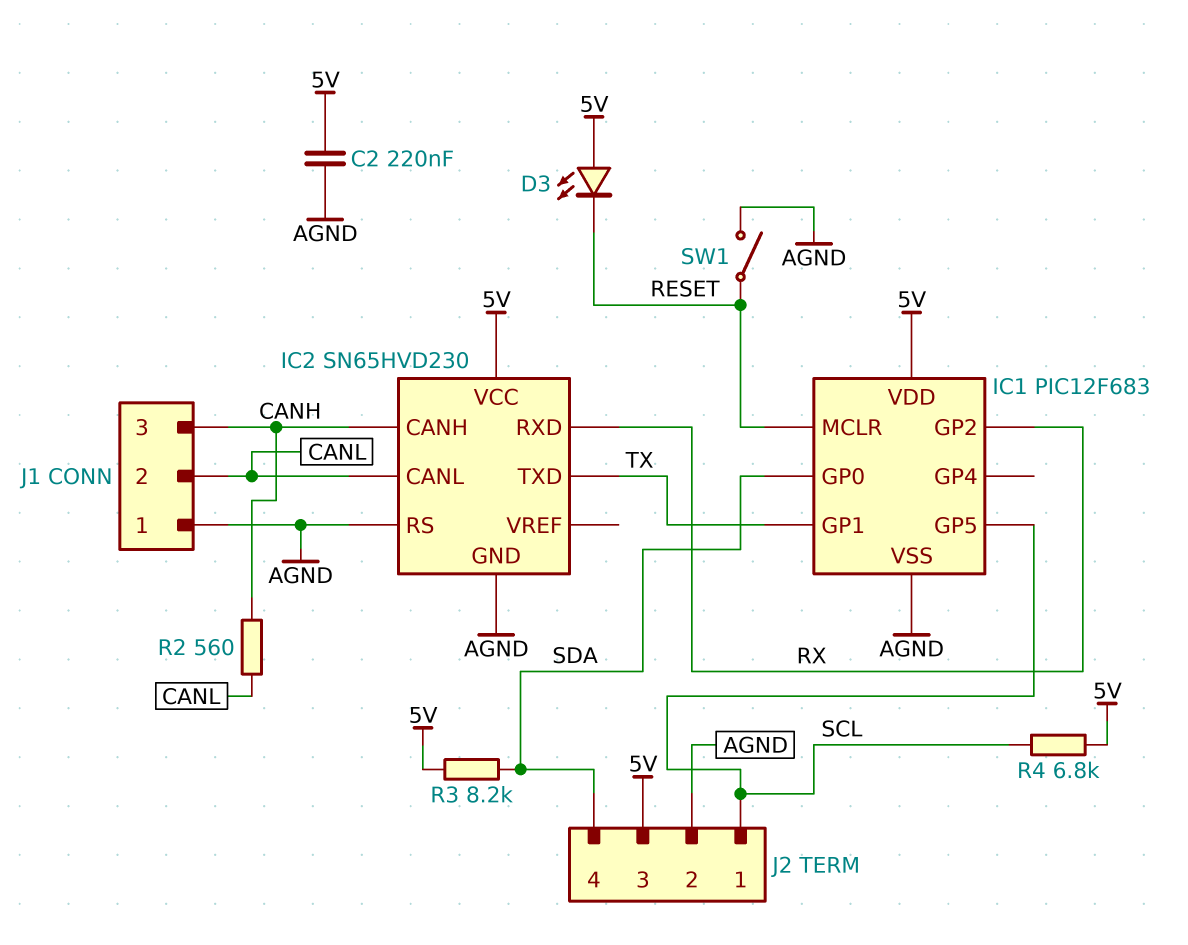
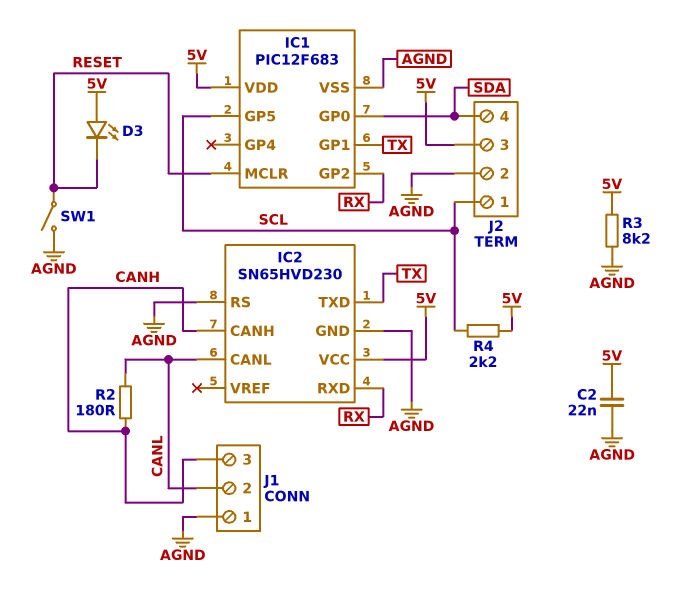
C2: 220nF (5V, AGND) -> 22nF (5V, AGND)
R2: 560 (CANH, CANL) -> 180 (CANH, CANL)
R3: 8.2k (5V, SDA) -> 8.2k (5V, AGND)
R4: 6.8k (5V, SCL) -> 2.2k (5V, SCL)

